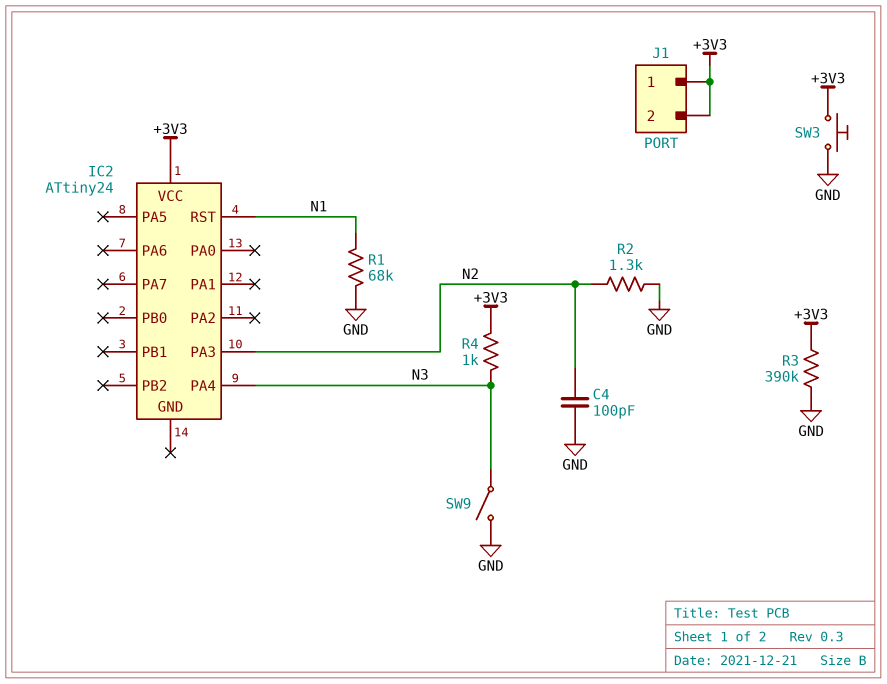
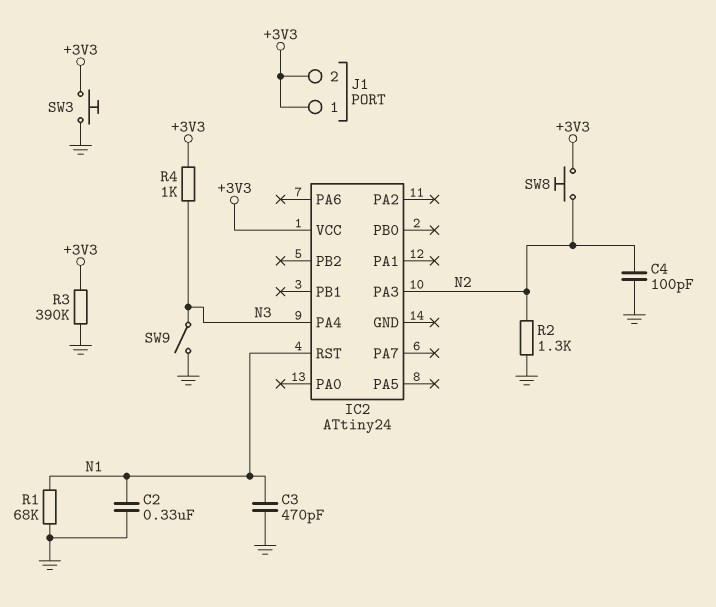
C2: none -> 330nF (GND, N1)
C3: none -> 470pF (GND, N1)
SW8: none -> button (+3V3, N2)

